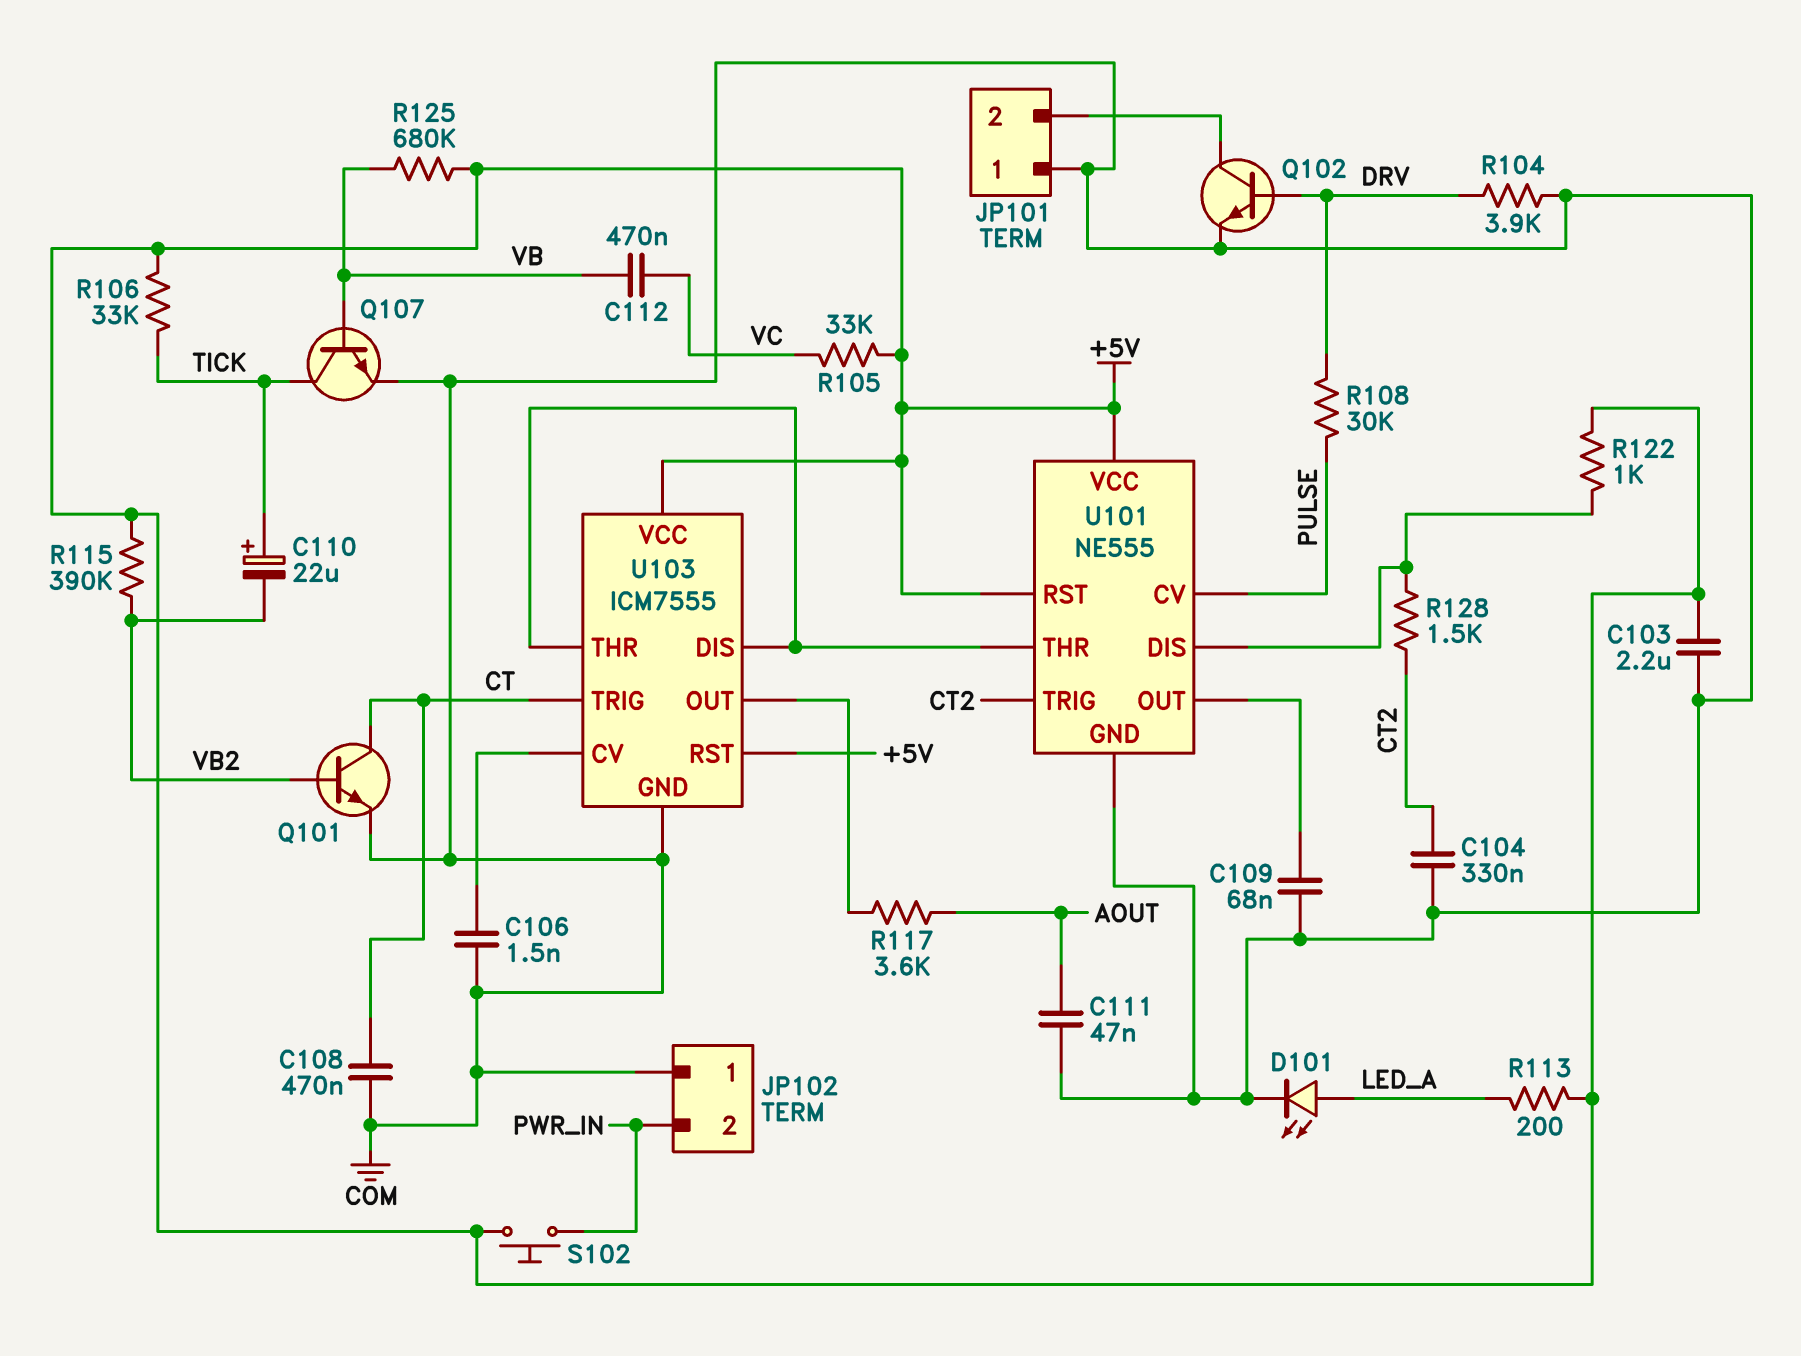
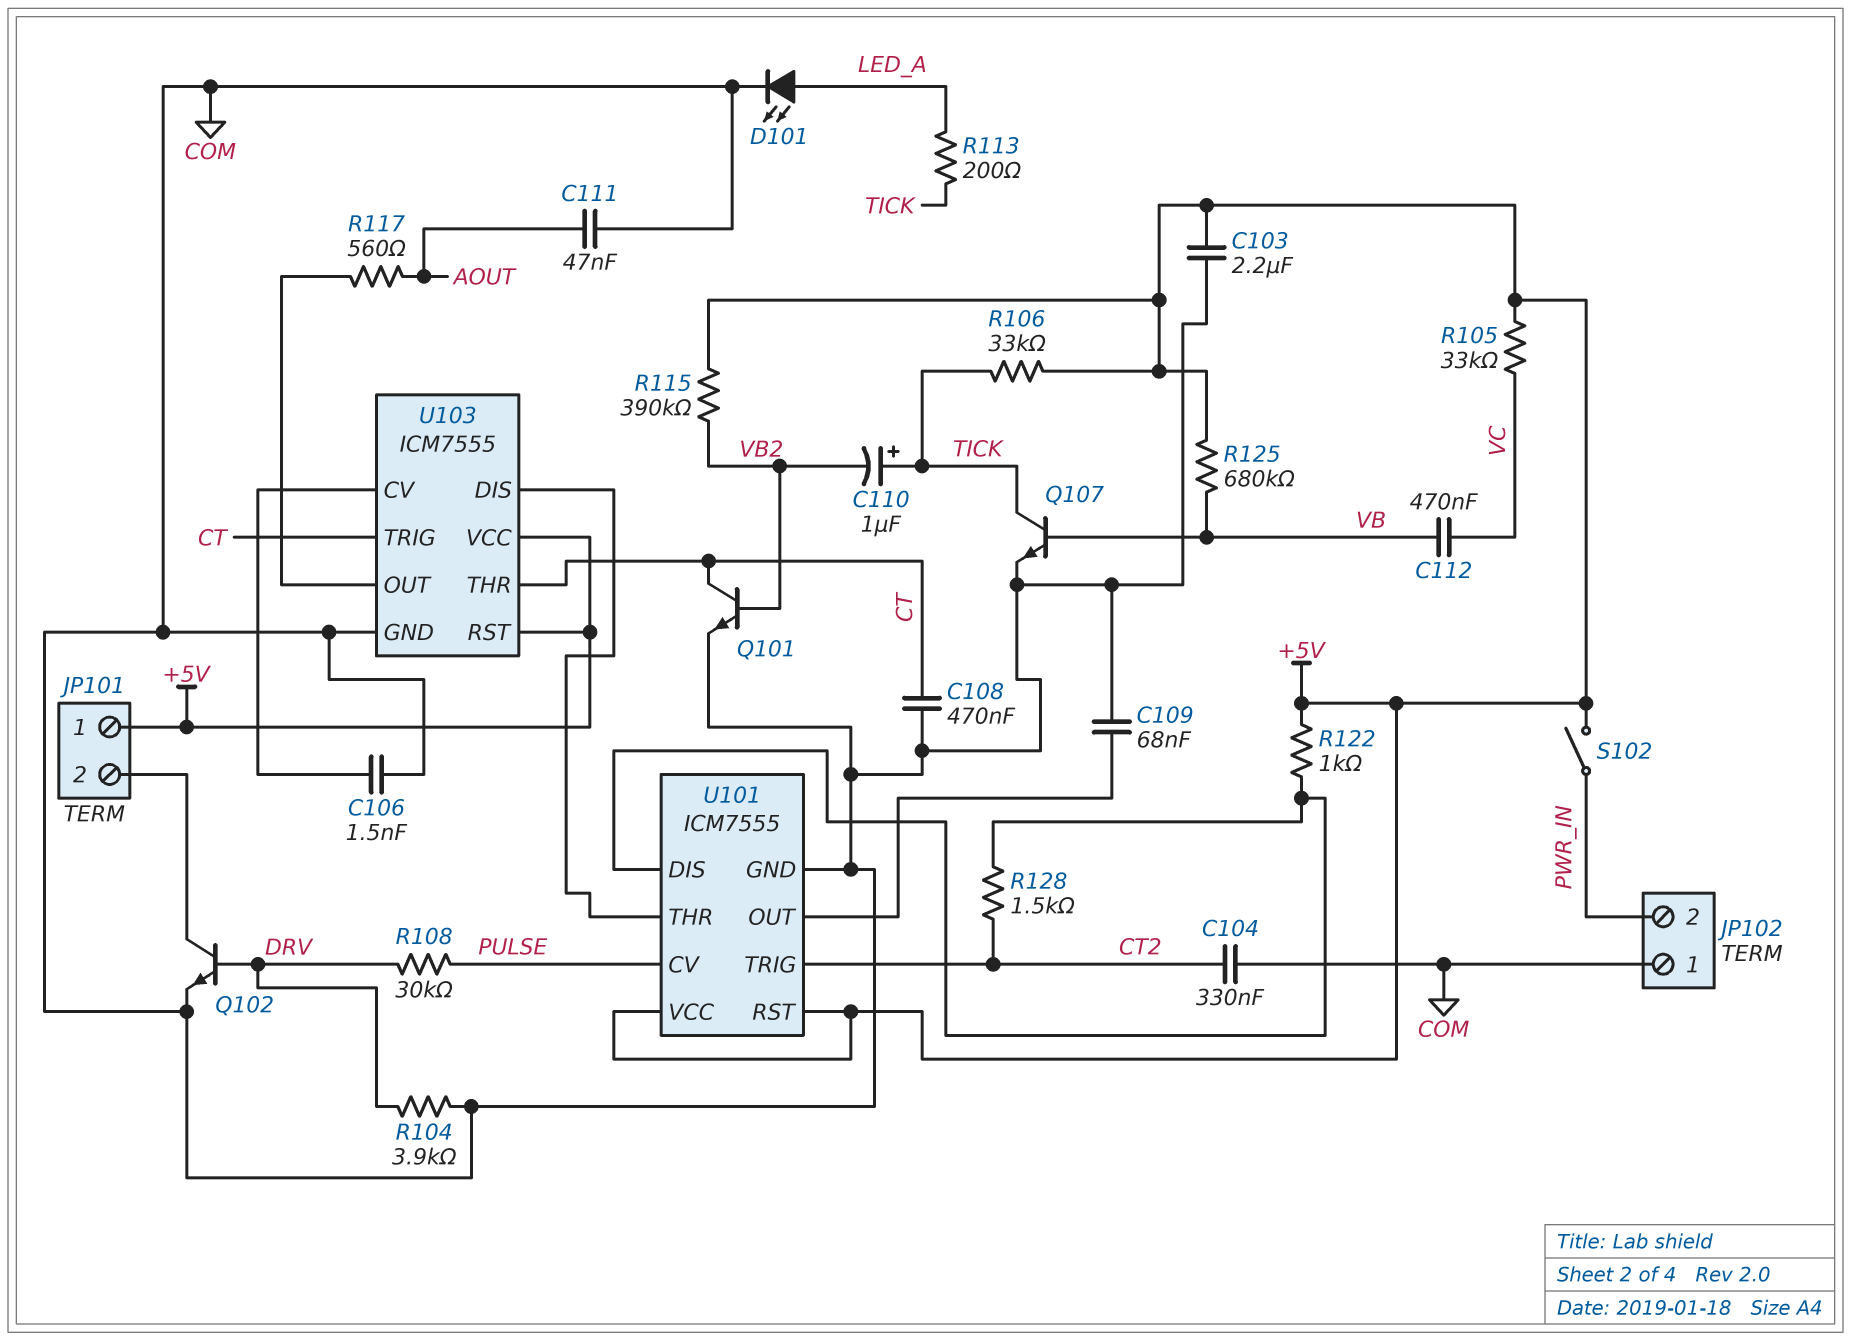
C110: 22uF (plus TICK, minus VB2) -> 1uF (plus TICK, minus VB2)
JP101 pin 1: COM -> +5V
R113: 200 (+5V, LED_A) -> 200 (LED_A, TICK)
R117: 3.6k (AOUT, U103/OUT) -> 560 (AOUT, U103/OUT)
S102: button (+5V, PWR_IN) -> switch (+5V, PWR_IN)
U101: NE555 -> ICM7555
U103 pin THR: U101/THR -> CT

